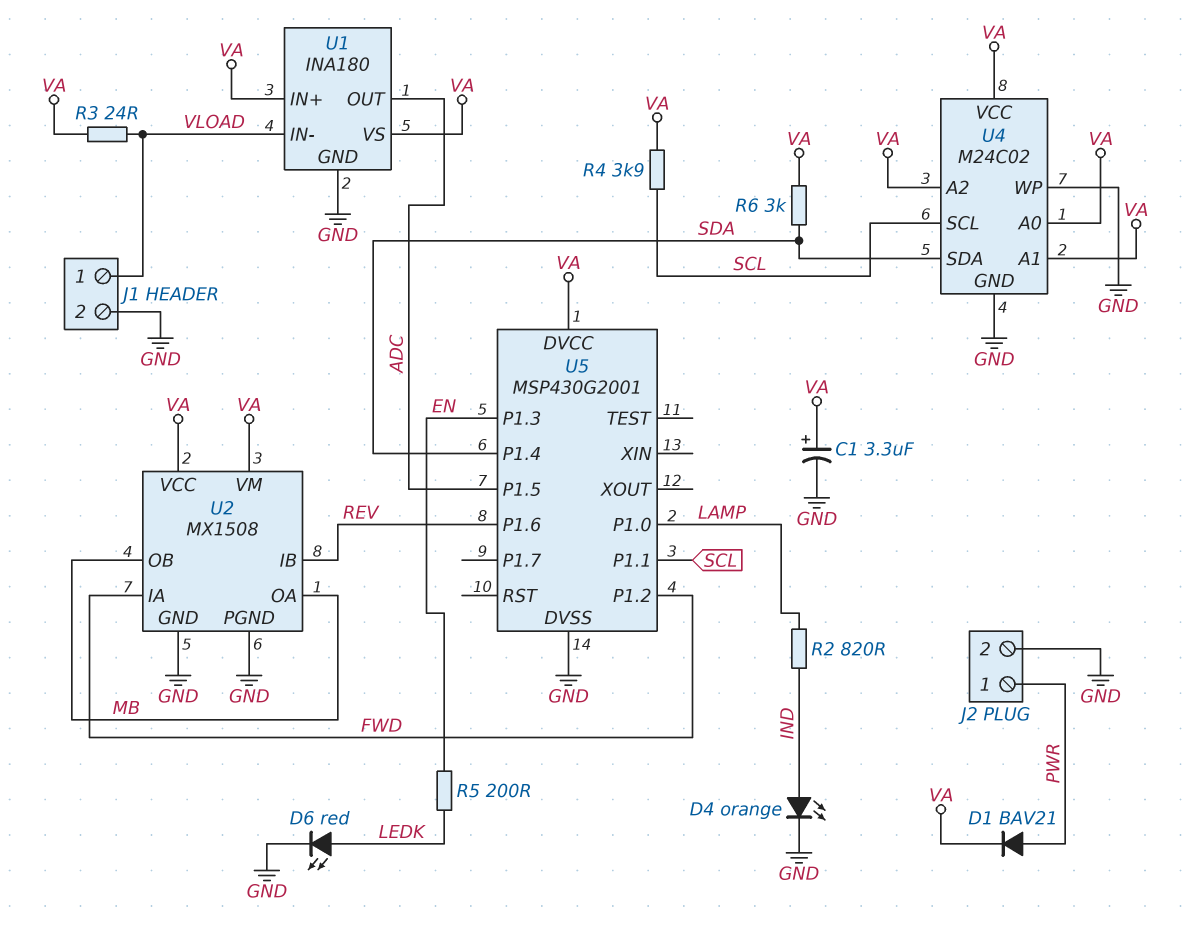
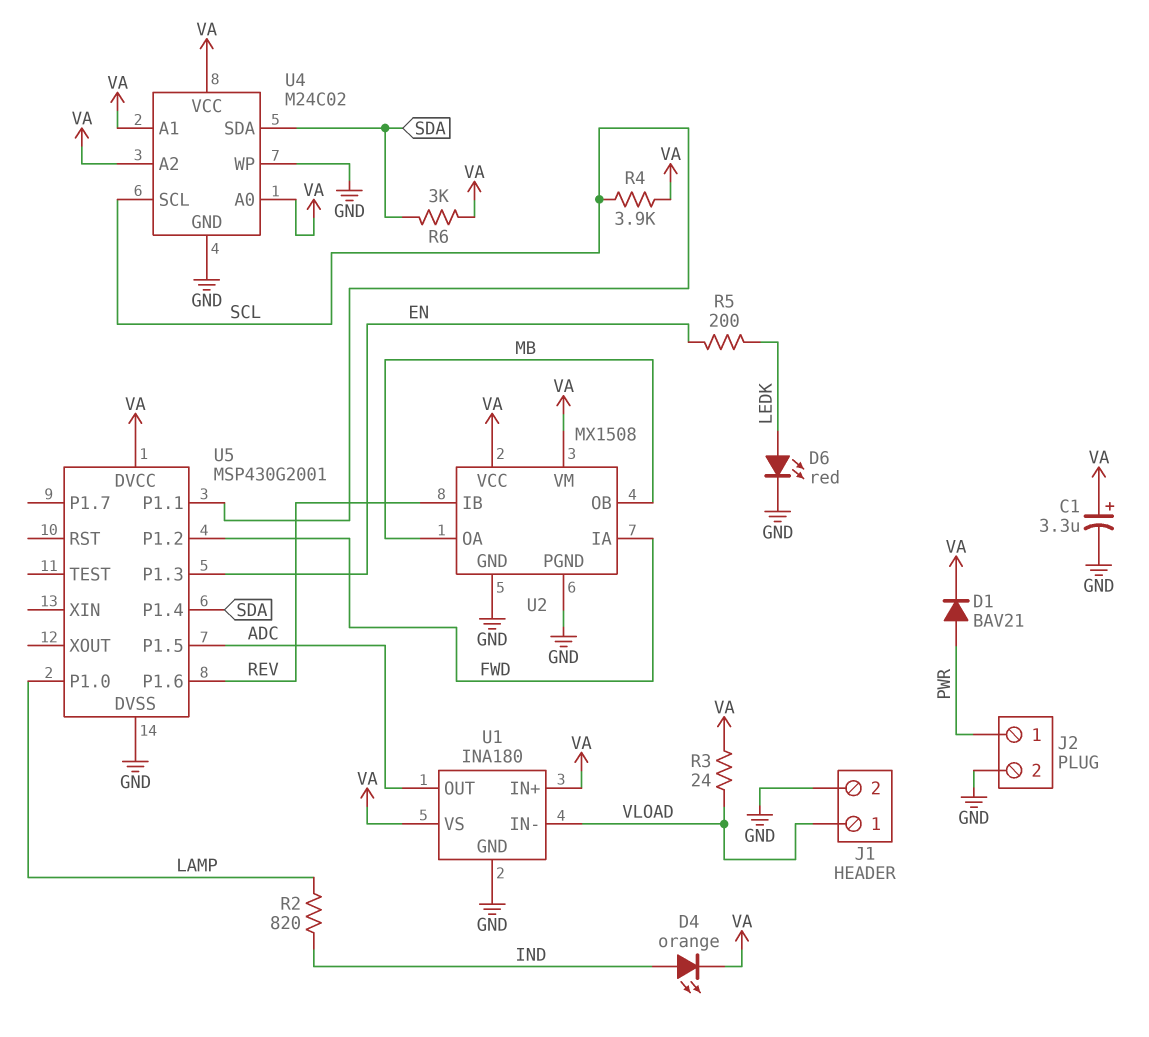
D4: LED orange (A IND, K GND) -> LED orange (A IND, K VA)

